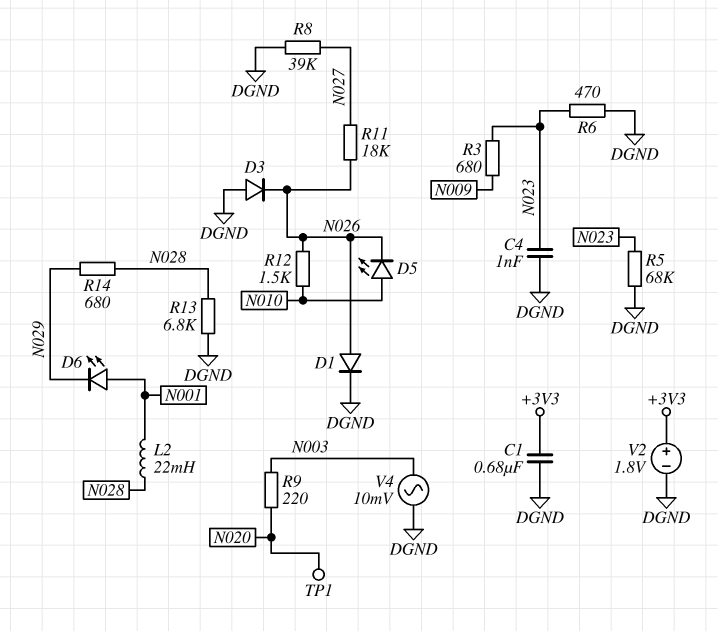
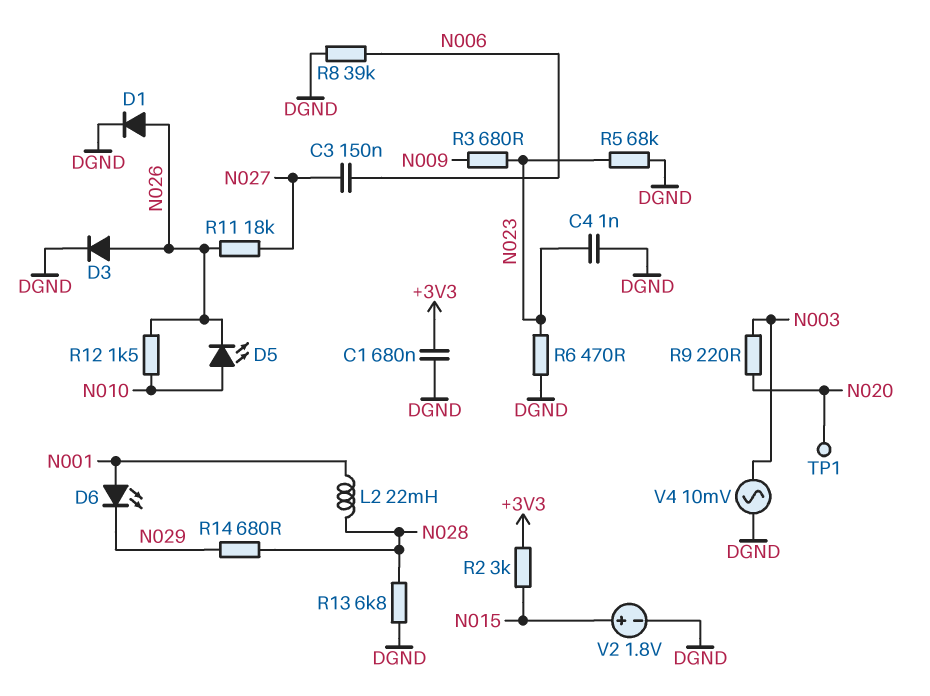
C3: none -> 150nF (N006, N027)
D3: diode (A DGND, K N026) -> diode (A N026, K DGND)
R2: none -> 3k (+3V3, N015)
R8: 39k (DGND, N027) -> 39k (DGND, N006)
V2: 1.8V (plus +3V3, minus DGND) -> 1.8V (plus N015, minus DGND)

